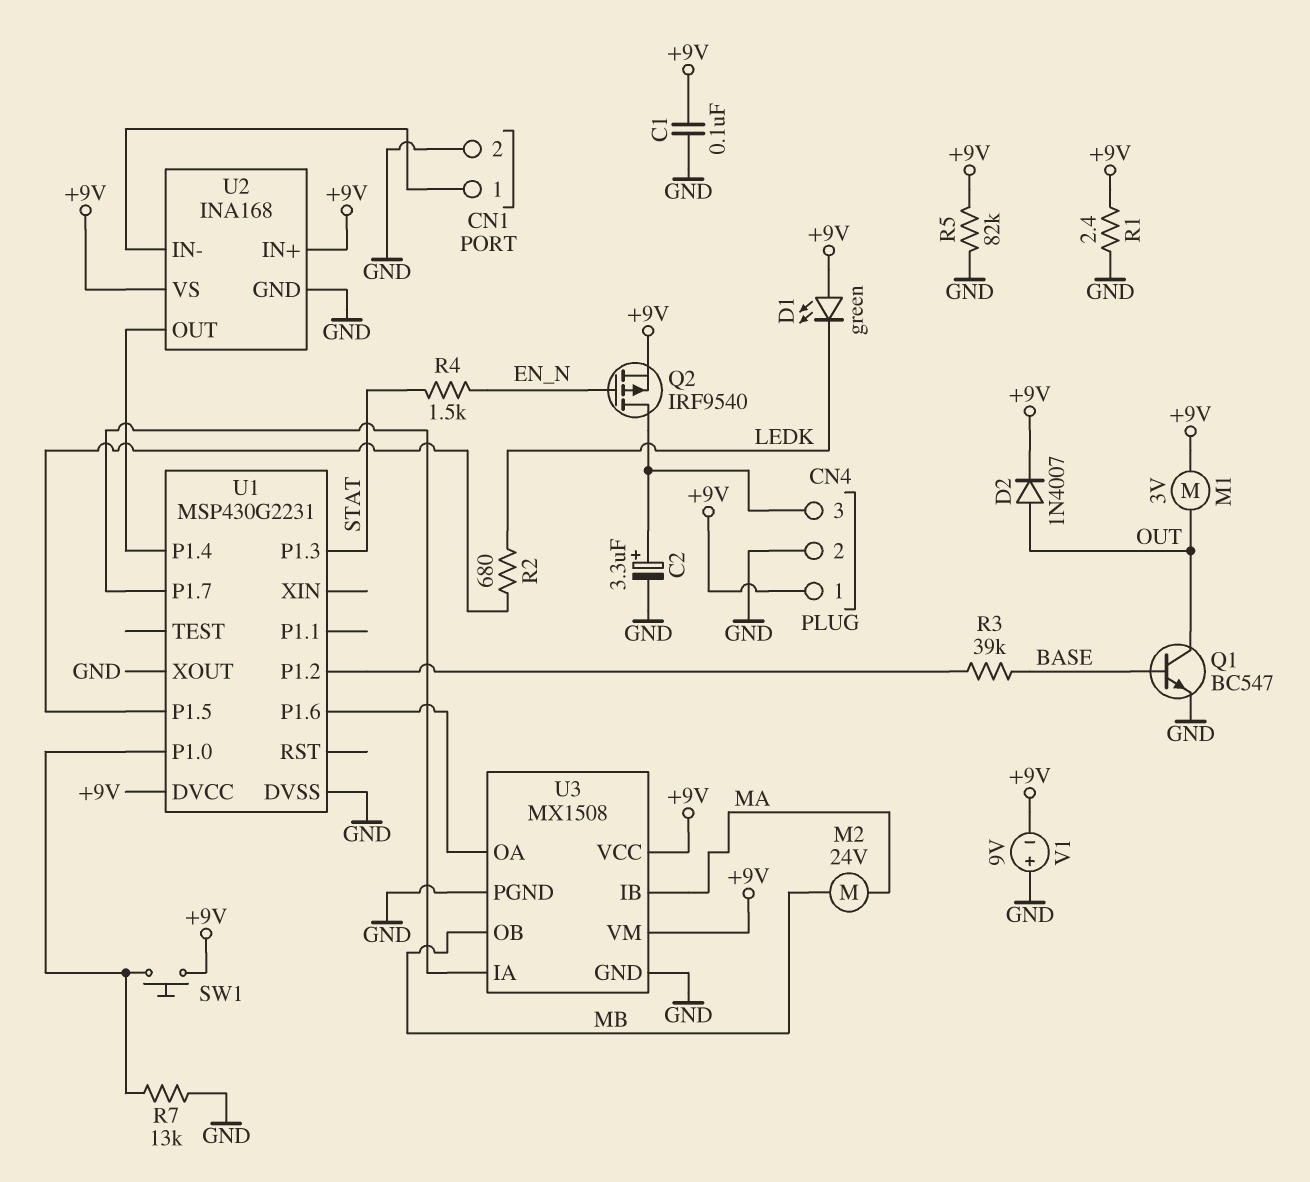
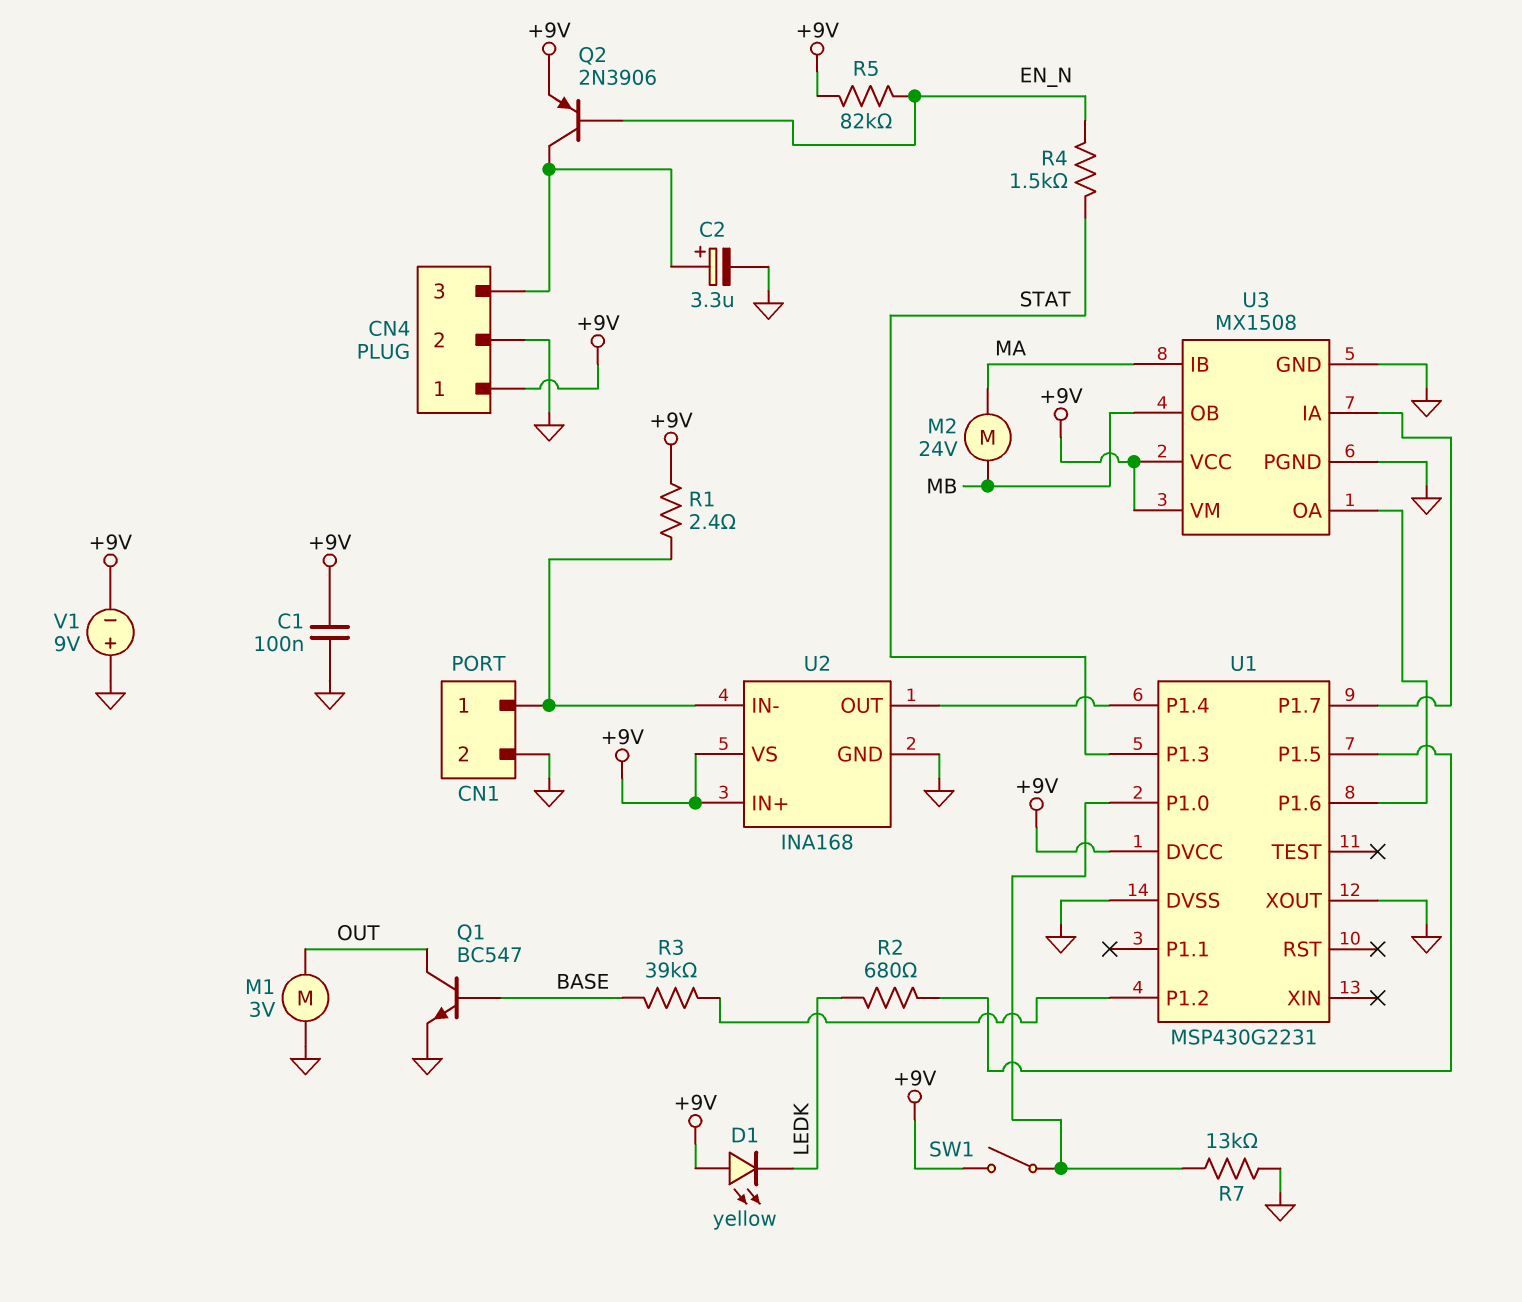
D1: LED green (A +9V, K LEDK) -> LED yellow (A +9V, K LEDK)
D2: diode 1N4007 (A OUT, K +9V) -> none
M1: motor 3V (+9V, OUT) -> motor 3V (GND, OUT)
Q2: PMOS IRF9540 (G EN_N, D CN4/3, S +9V) -> PNP 2N3906 (B EN_N, C CN4/3, E +9V)
R1: 2.4 (+9V, GND) -> 2.4 (+9V, CN1/1)
R5: 82k (+9V, GND) -> 82k (+9V, EN_N)
SW1: button (+9V, U1/P1.0) -> switch (+9V, U1/P1.0)

